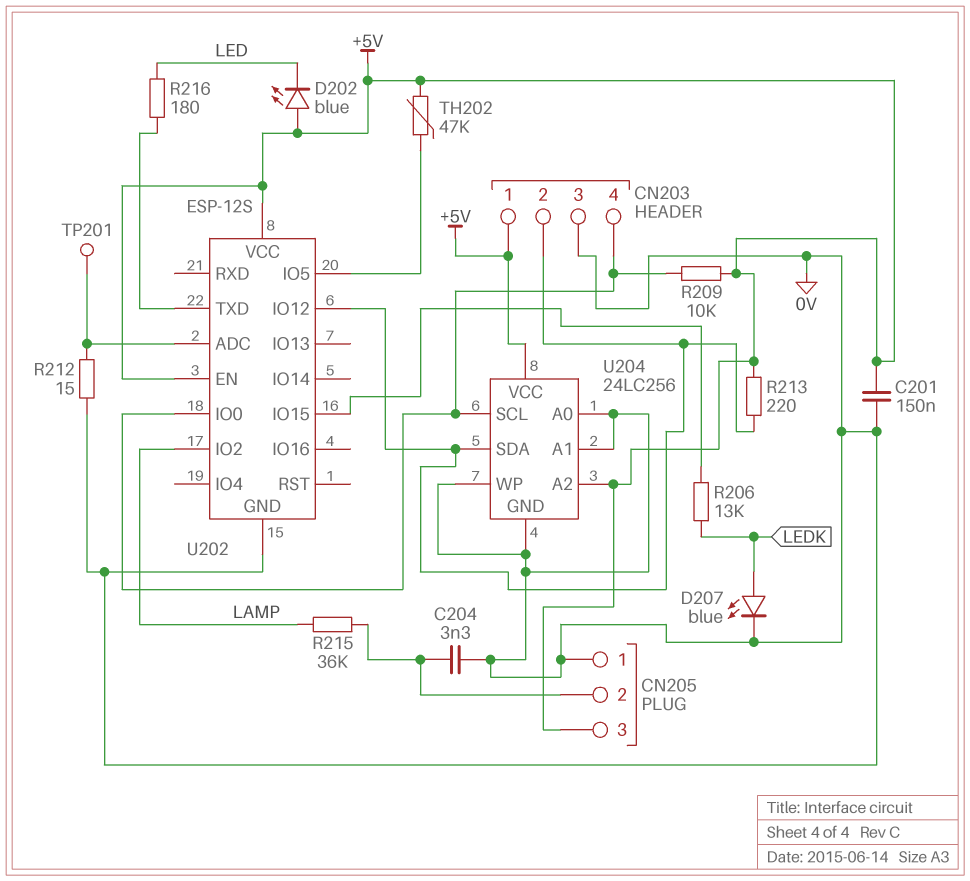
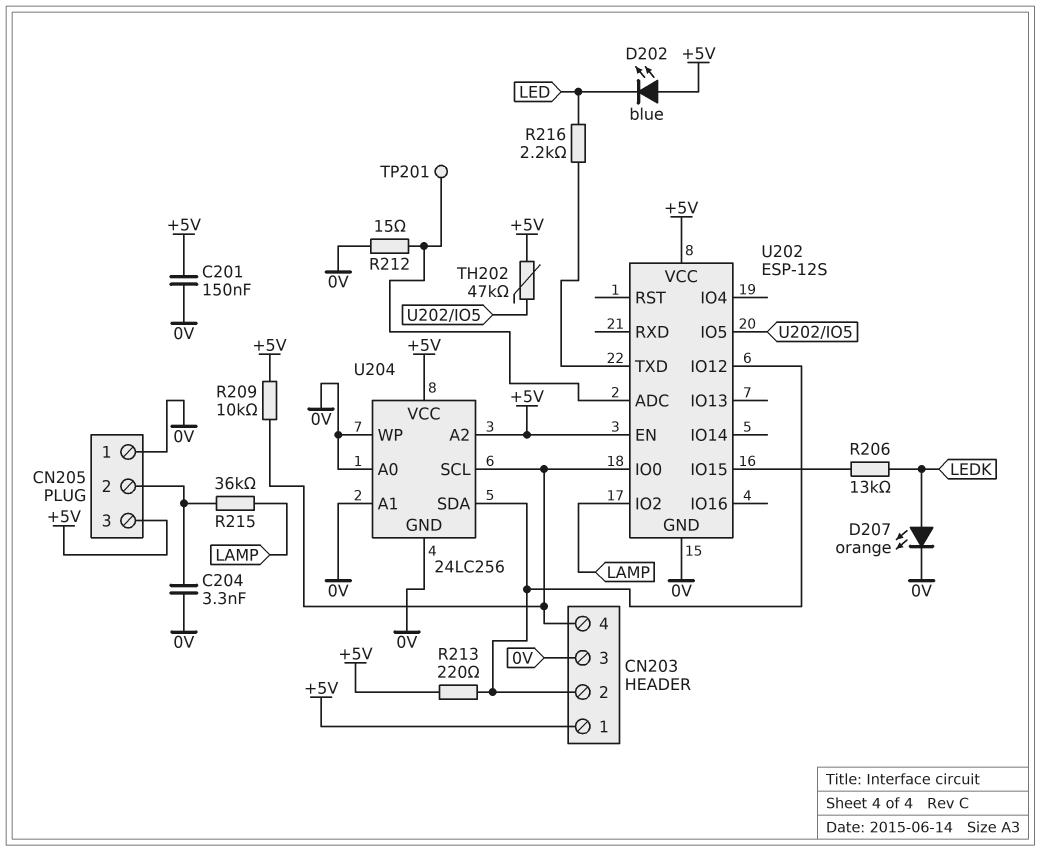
D207: LED blue (A LEDK, K 0V) -> LED orange (A LEDK, K 0V)
R216: 180 (LED, U202/TXD) -> 2.2k (LED, U202/TXD)

